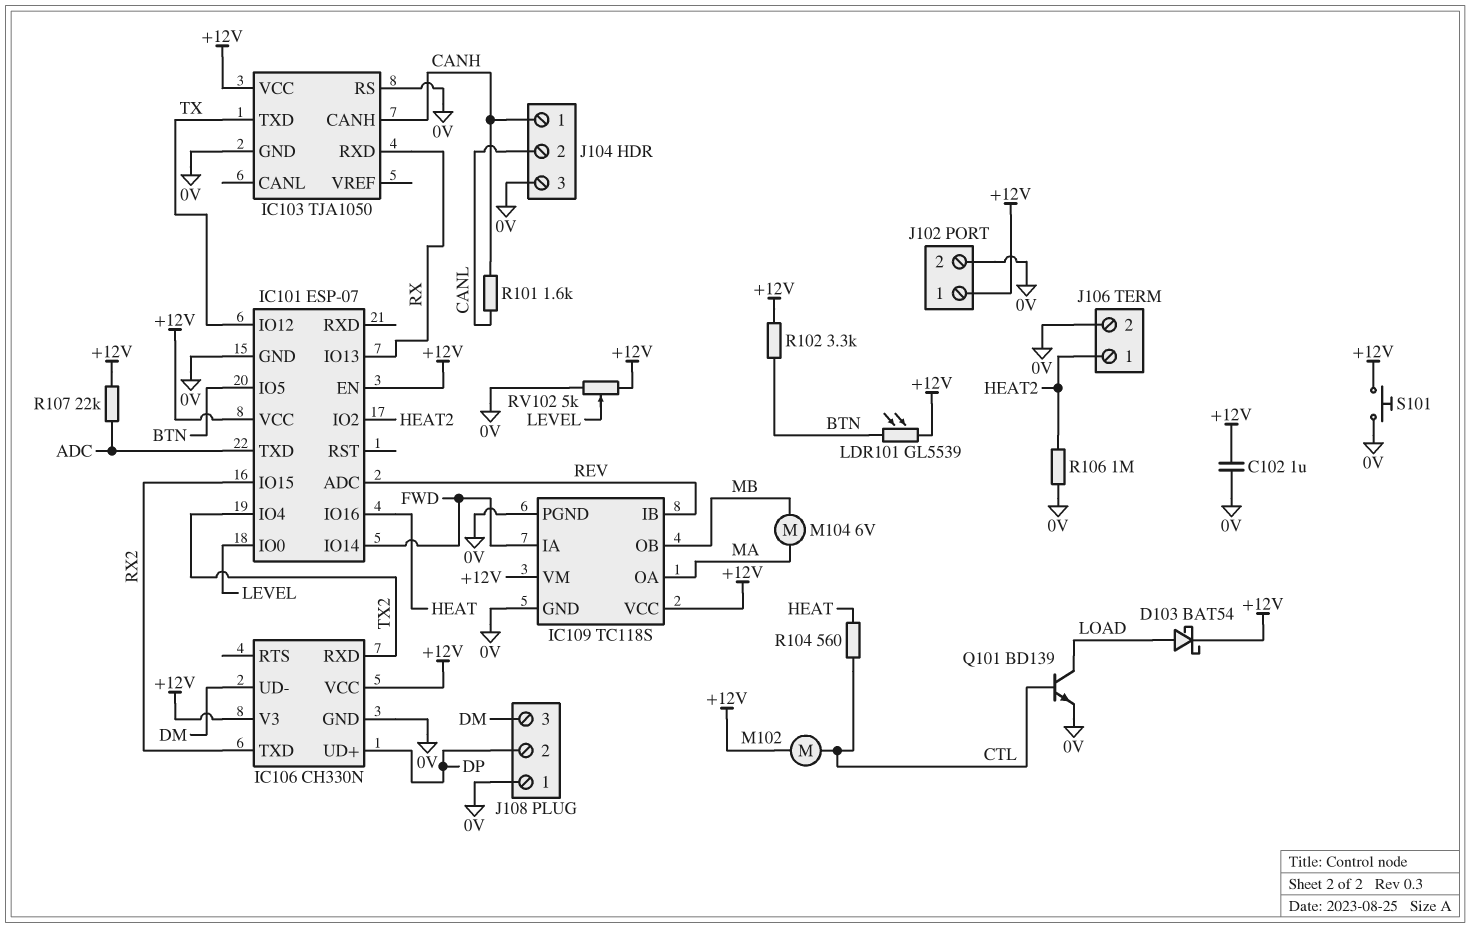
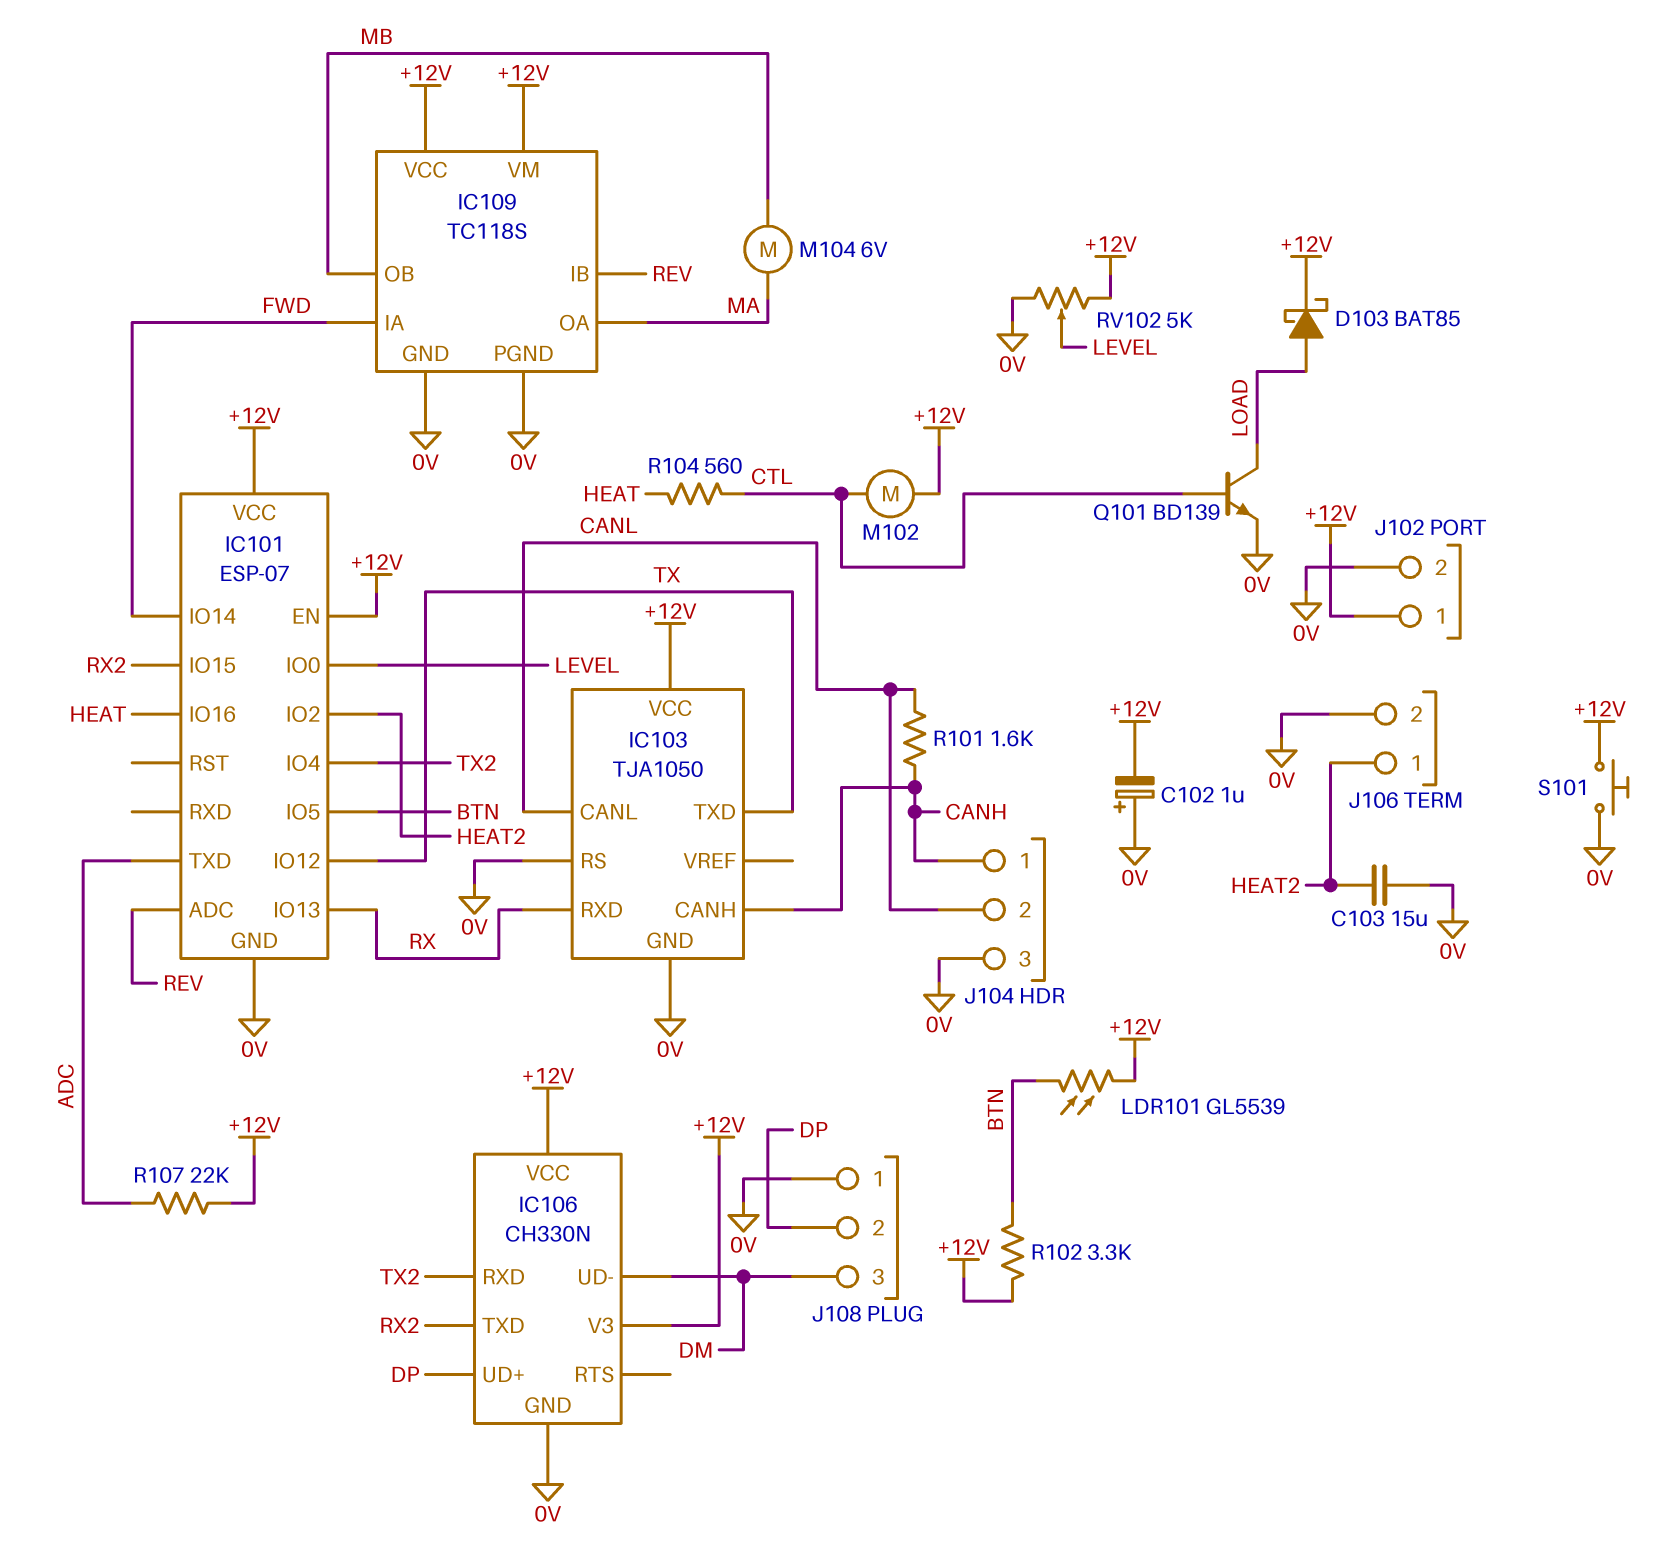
C102: 1uF (+12V, 0V) -> 1uF (plus 0V, minus +12V)
C103: none -> 15uF (0V, HEAT2)
D103: schottky BAT54 (A LOAD, K +12V) -> schottky BAT85 (A LOAD, K +12V)
IC103 pin CANL: none -> CANL
R106: 1M (0V, HEAT2) -> none

